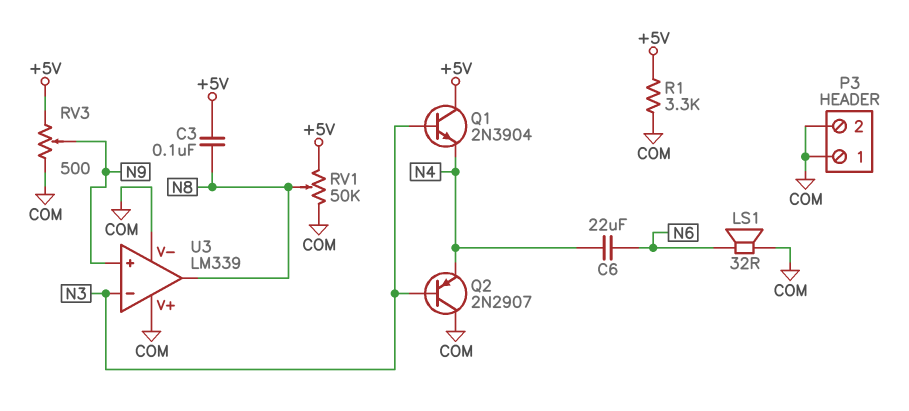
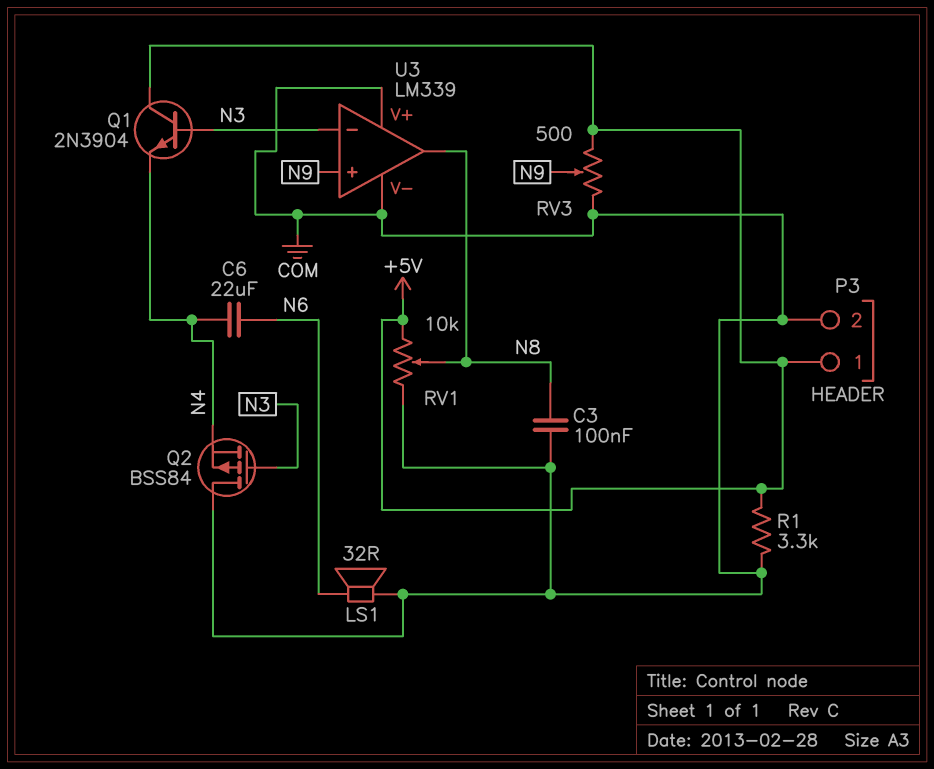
C3: 100nF (+5V, N8) -> 100nF (COM, N8)
P3 pin 1: COM -> +5V
Q2: PNP 2N2907 (B N3, C COM, E N4) -> PMOS BSS84 (G N3, D COM, S N4)
RV1: 50k (+5V, COM, wiper N8) -> 10k (+5V, COM, wiper N8)

